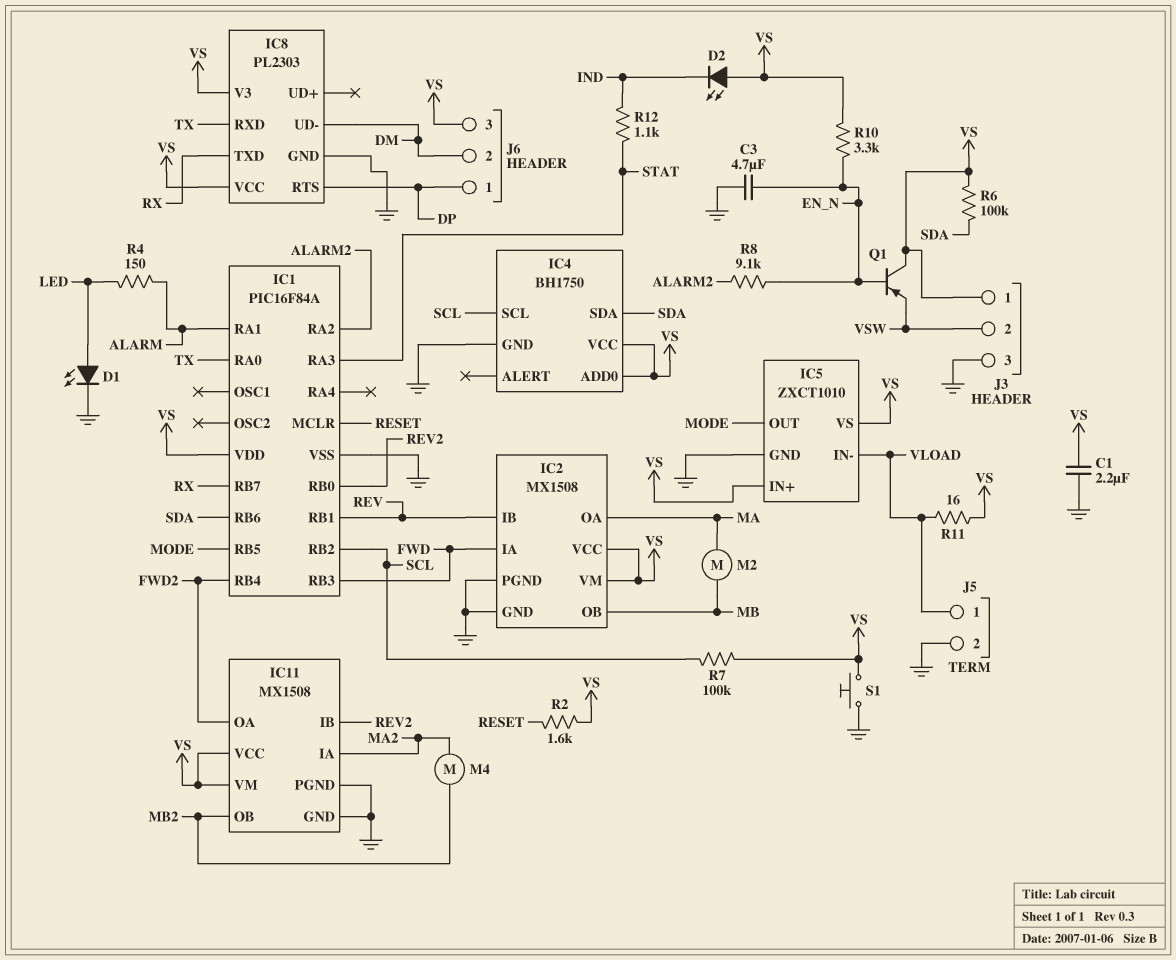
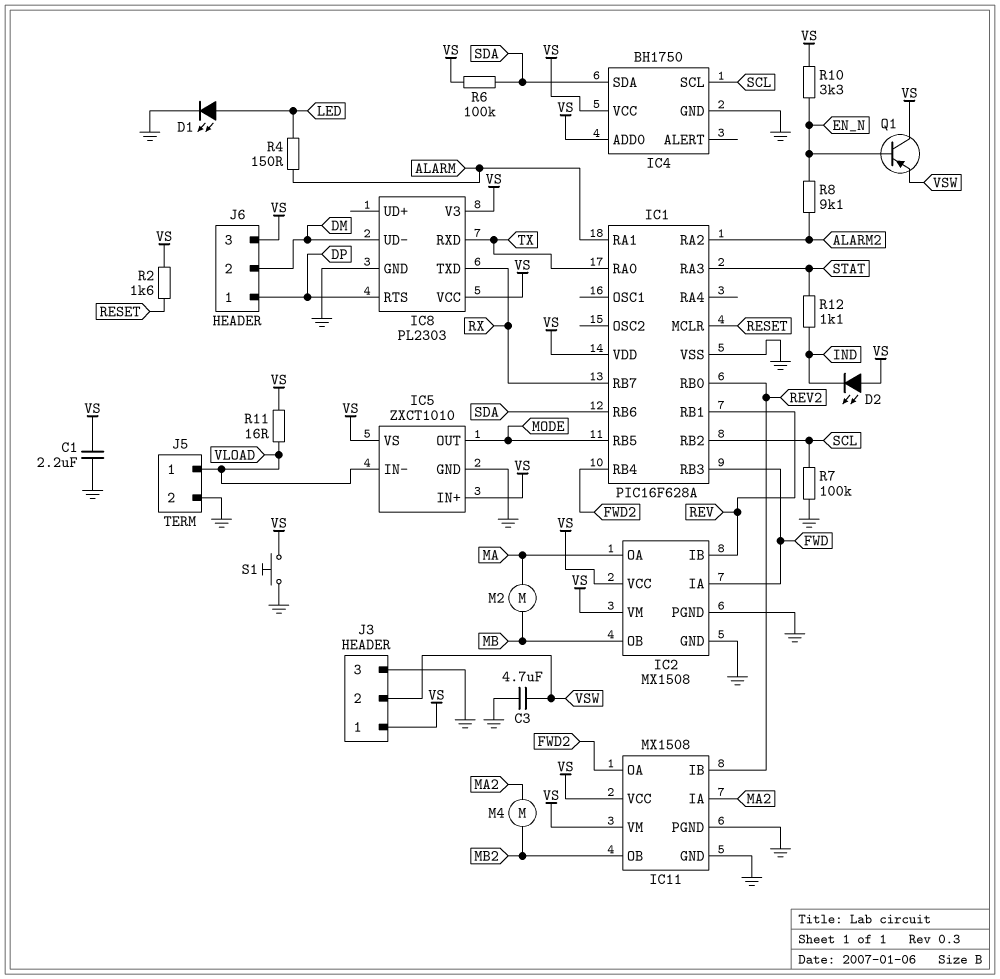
C3: 4.7uF (EN_N, GND) -> 4.7uF (GND, VSW)
IC1: PIC16F84A -> PIC16F628A
R7: 100k (SCL, VS) -> 100k (GND, SCL)

